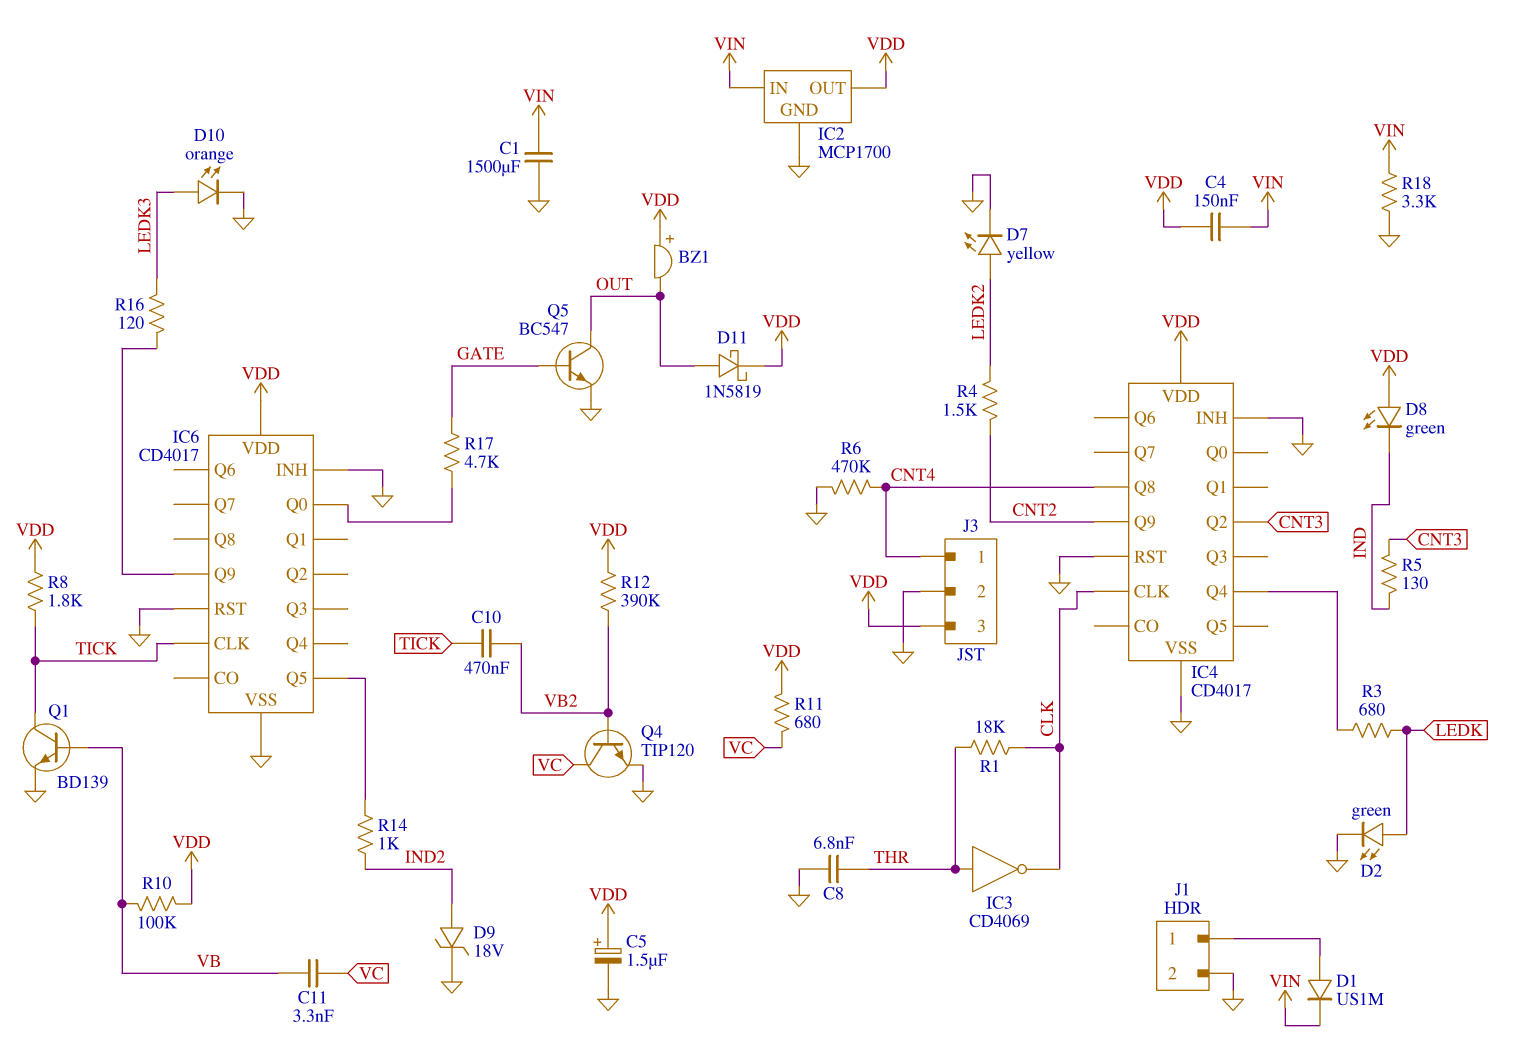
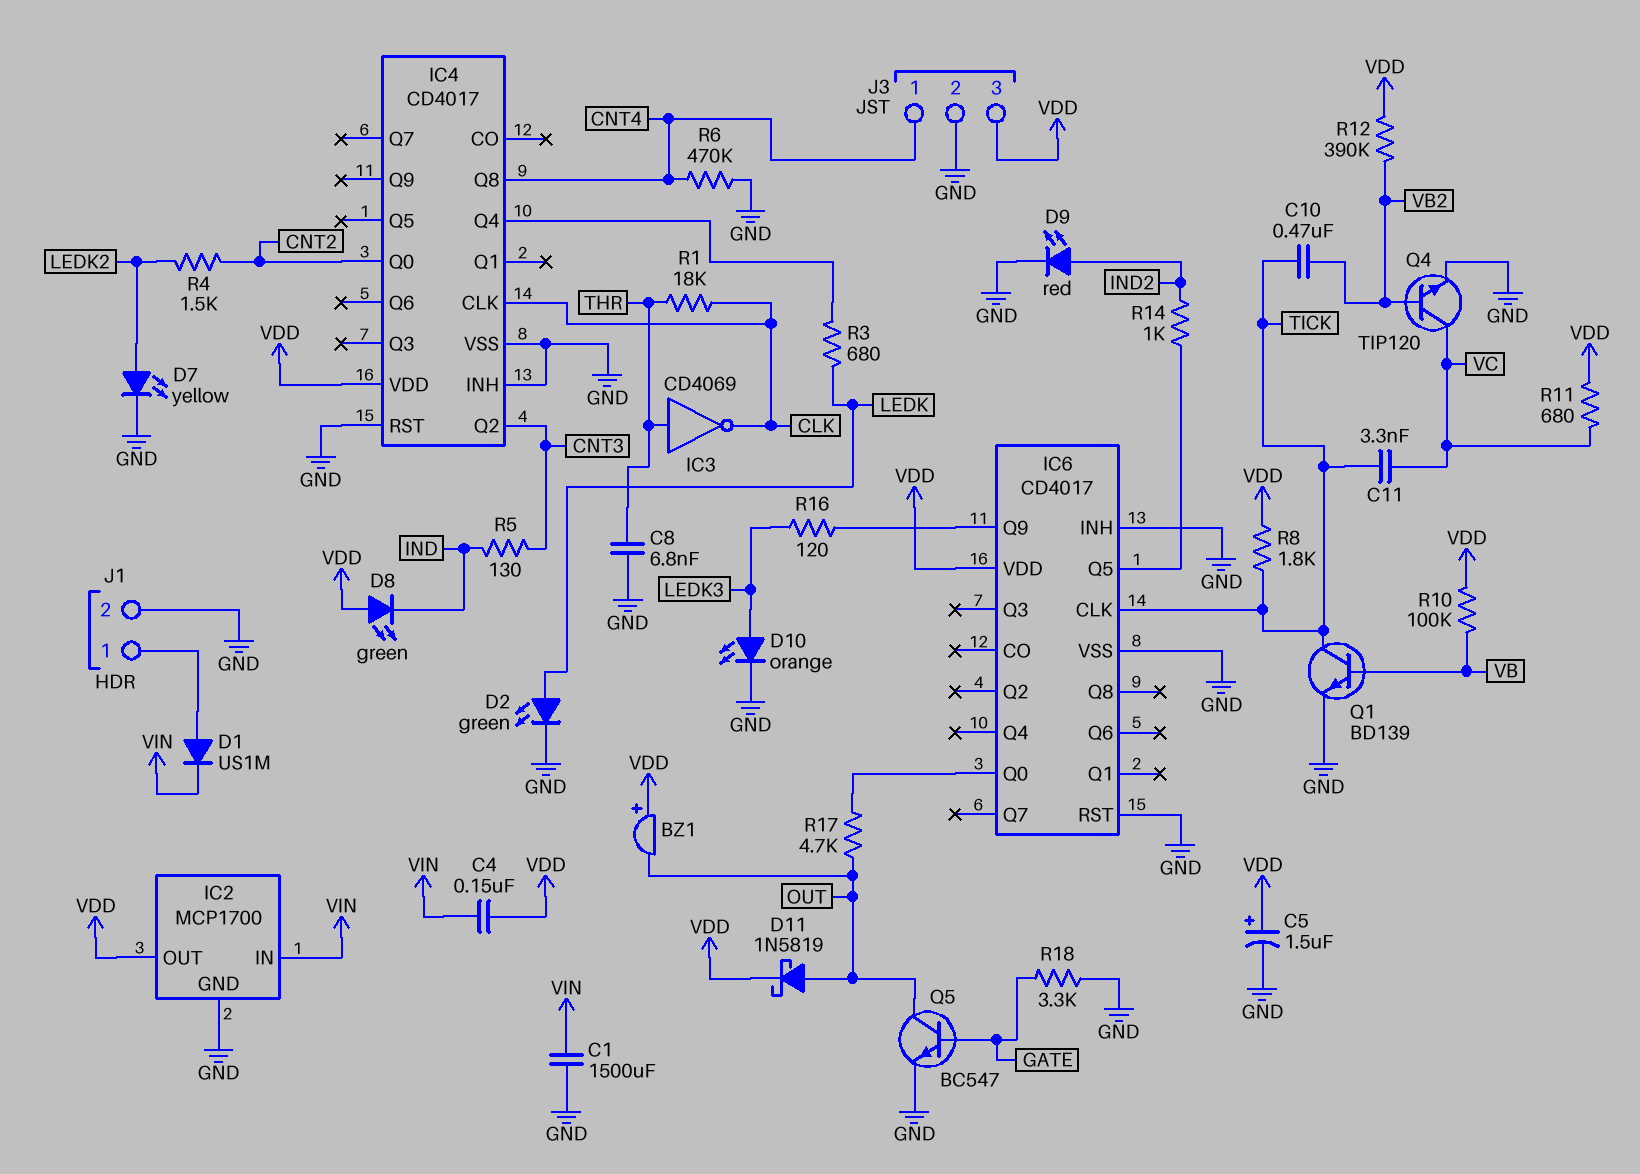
C11: 3.3nF (VB, VC) -> 3.3nF (TICK, VC)
D9: zener 18V (A IND2, K GND) -> LED red (A IND2, K GND)
IC4 pin Q0: none -> CNT2
IC4 pin Q9: CNT2 -> none
R17: 4.7k (GATE, IC6/Q0) -> 4.7k (IC6/Q0, OUT)
R18: 3.3k (GND, VIN) -> 3.3k (GATE, GND)

